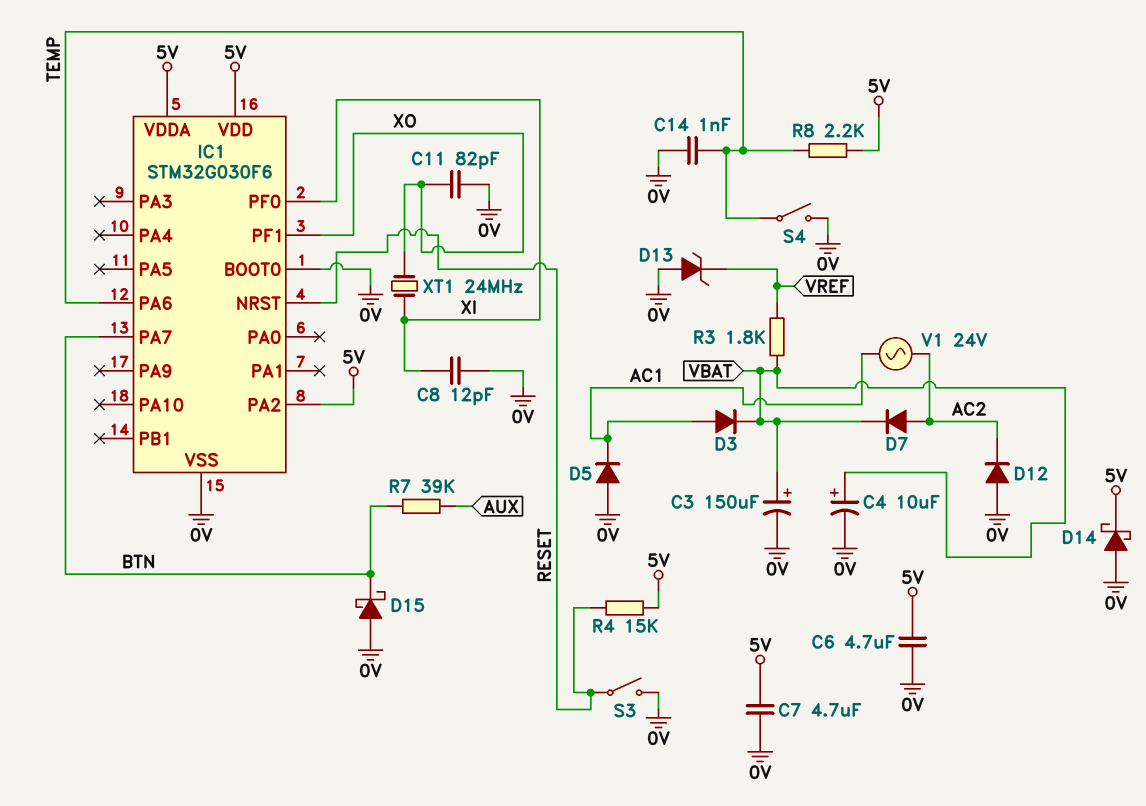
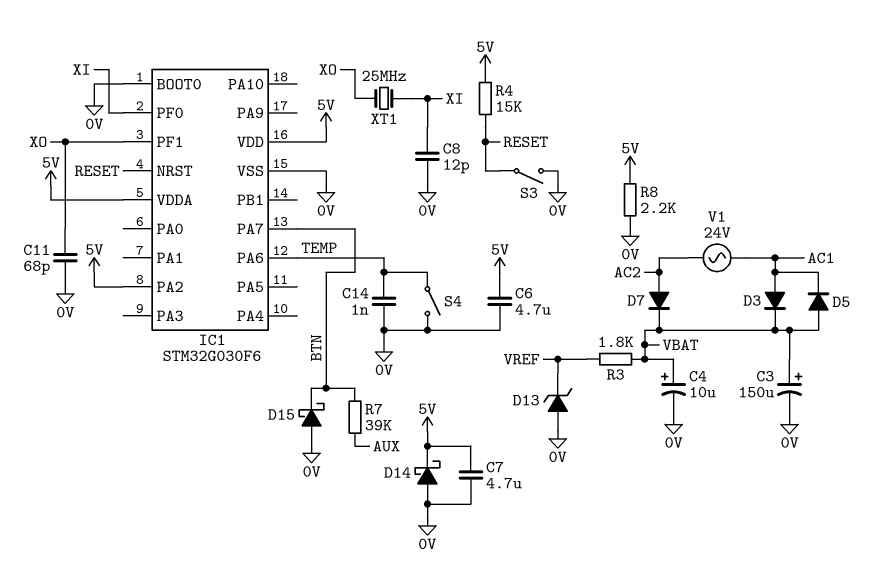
C11: 82pF (0V, XO) -> 68pF (0V, XO)
D5: diode (A 0V, K AC1) -> diode (A VBAT, K AC1)
D12: diode (A 0V, K AC2) -> none
R8: 2.2k (5V, TEMP) -> 2.2k (0V, 5V)
XT1: 24MHz (XI, XO) -> 25MHz (XI, XO)

